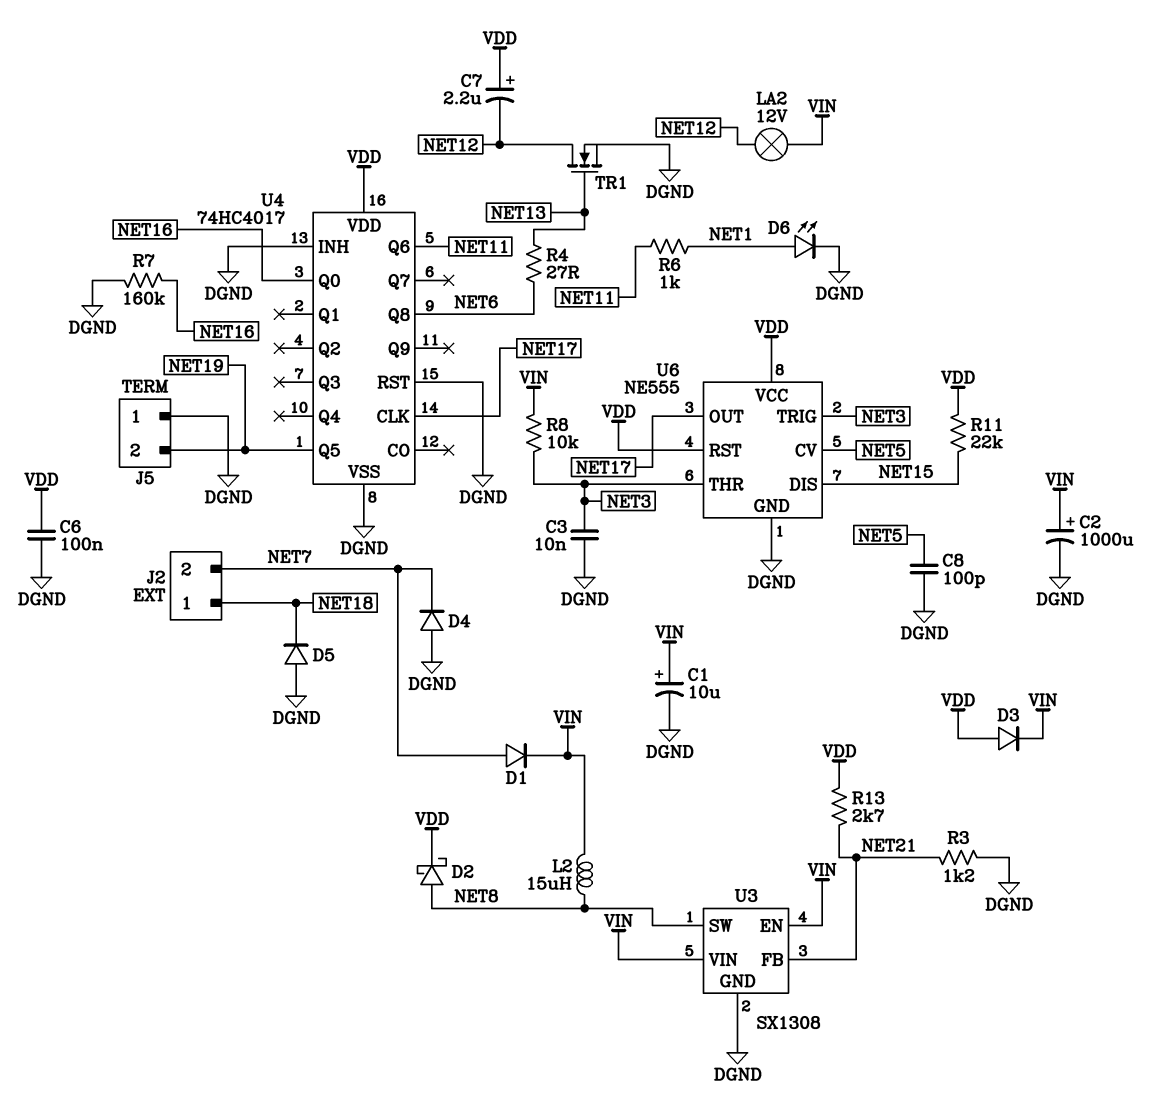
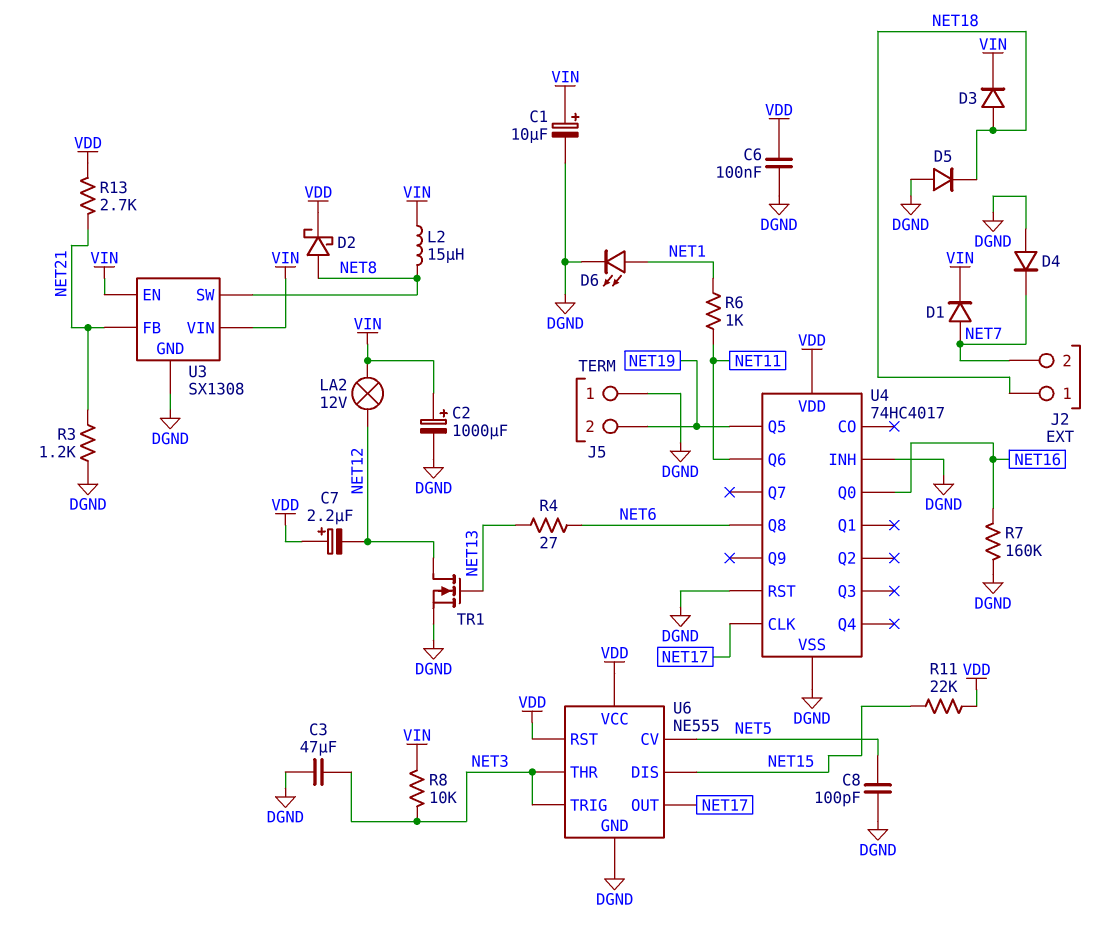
C3: 10nF (DGND, NET3) -> 47uF (DGND, NET3)
D3: diode (A VDD, K VIN) -> diode (A NET18, K VIN)

